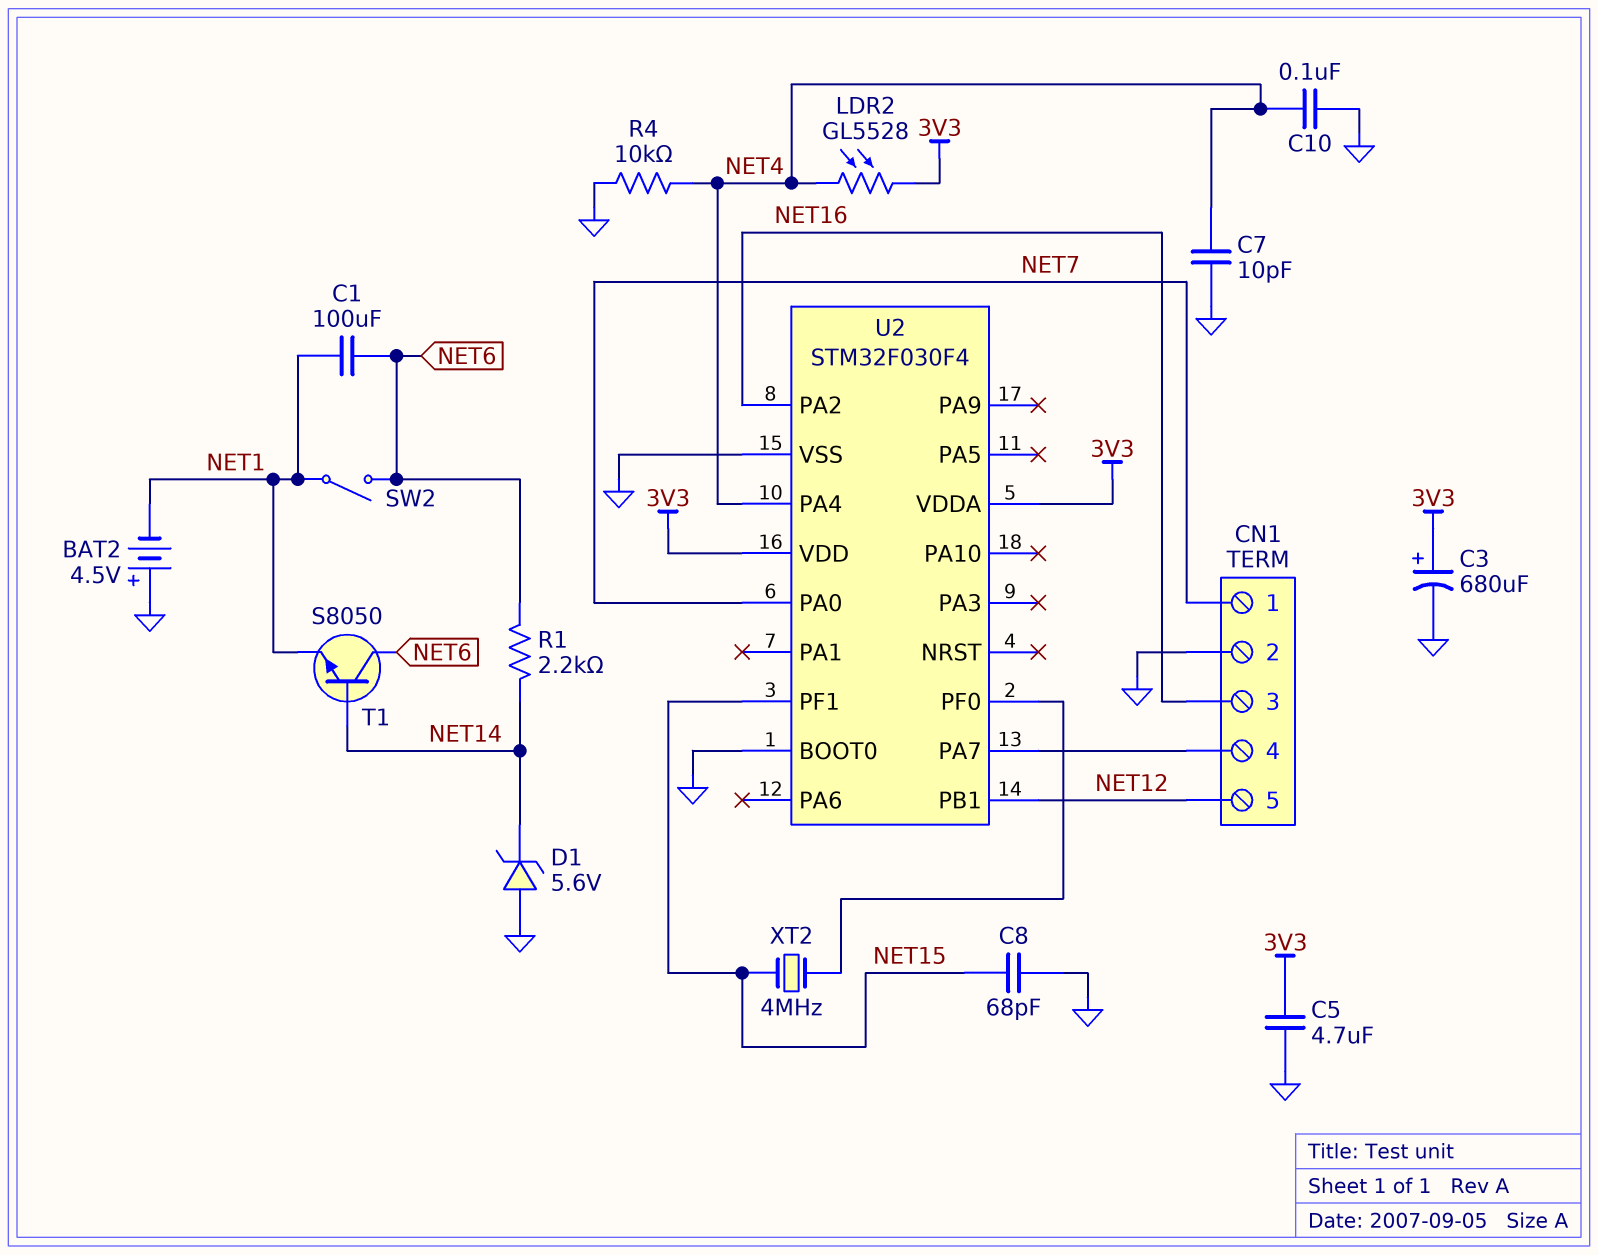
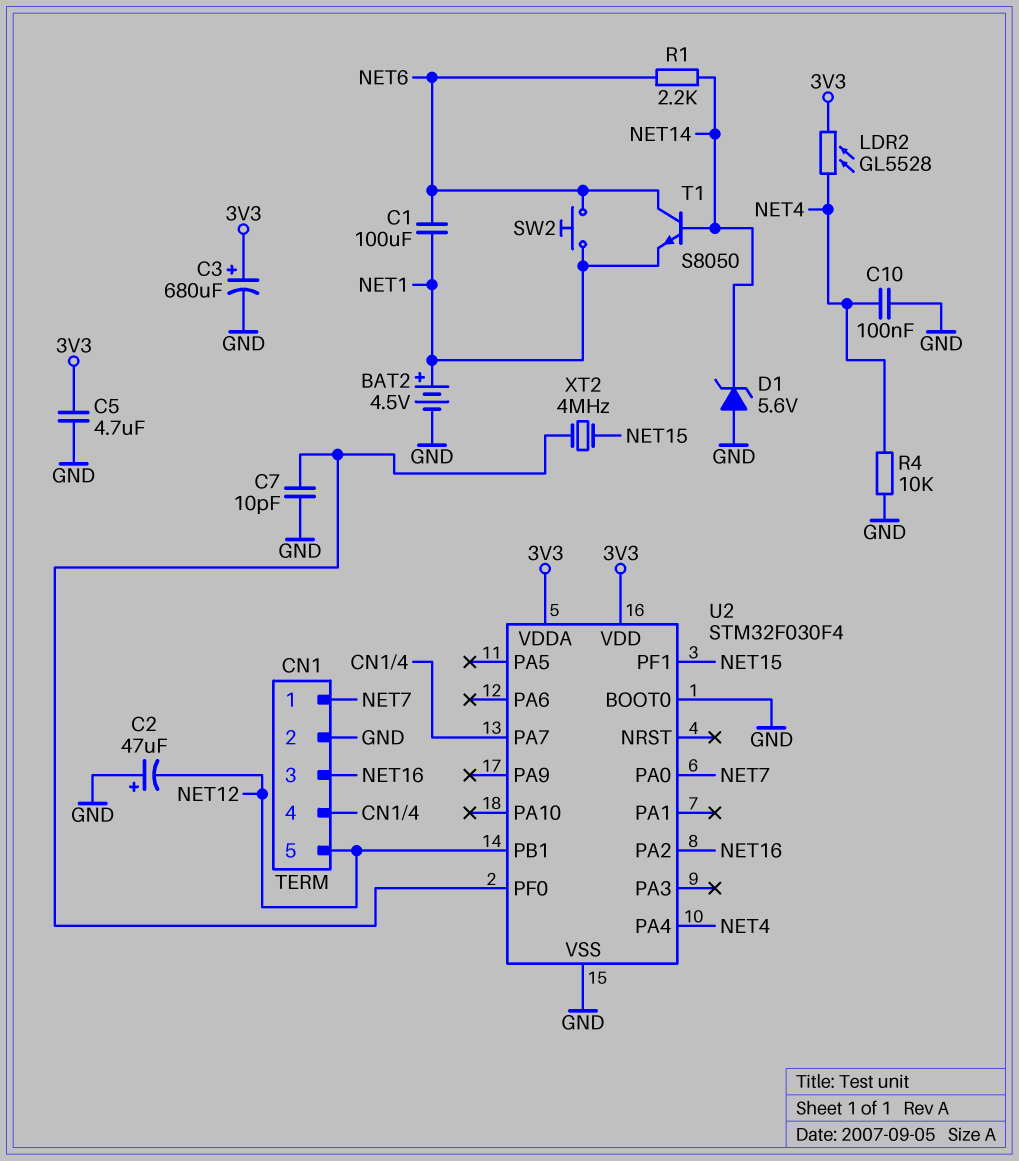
BAT2: 4.5V (plus GND, minus NET1) -> 4.5V (plus NET1, minus GND)
C2: none -> 47uF (plus GND, minus NET12)
C7: 10pF (GND, NET4) -> 10pF (GND, U2/PF0)
C8: 68pF (GND, NET15) -> none
SW2: switch (NET1, NET6) -> button (NET1, NET6)

